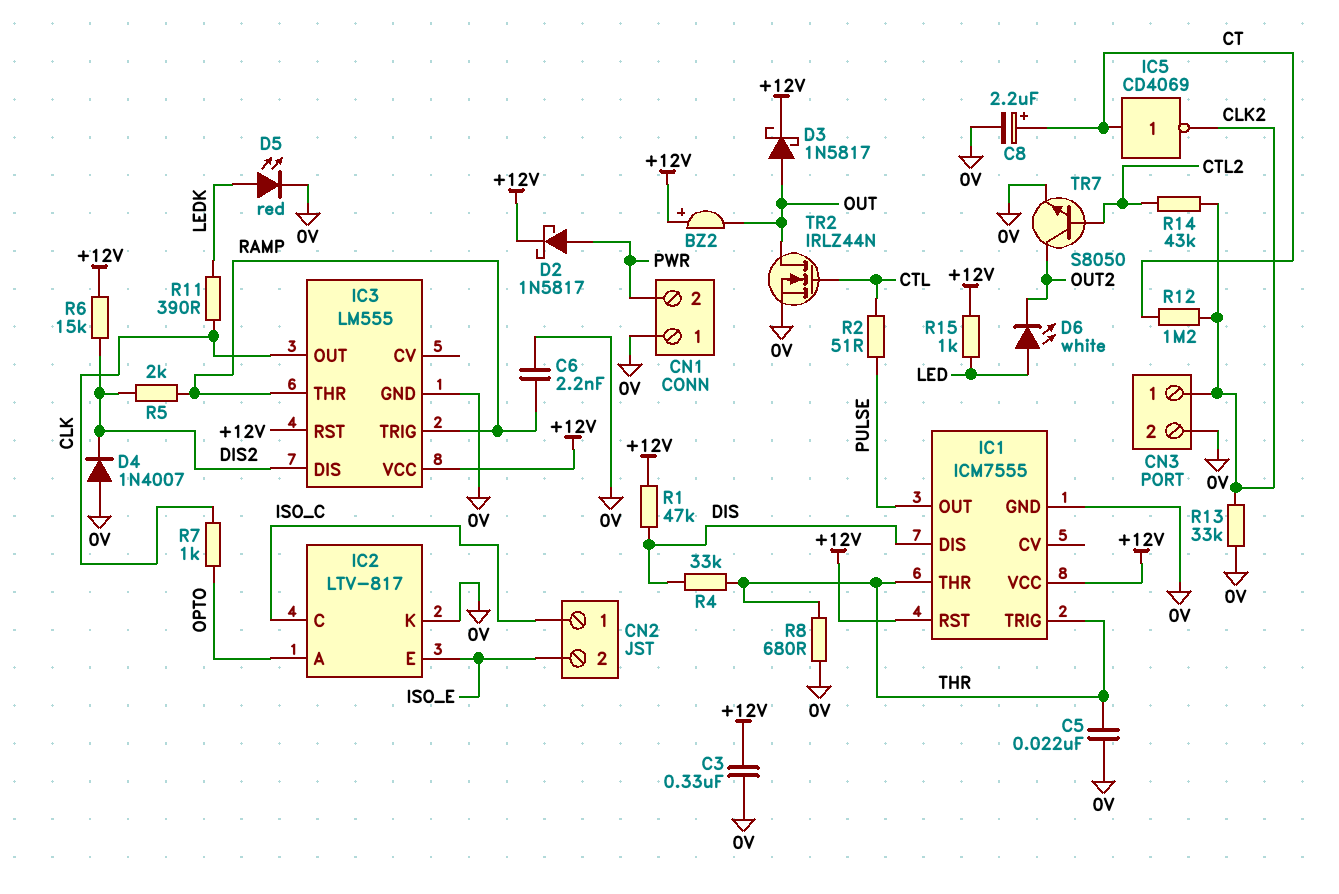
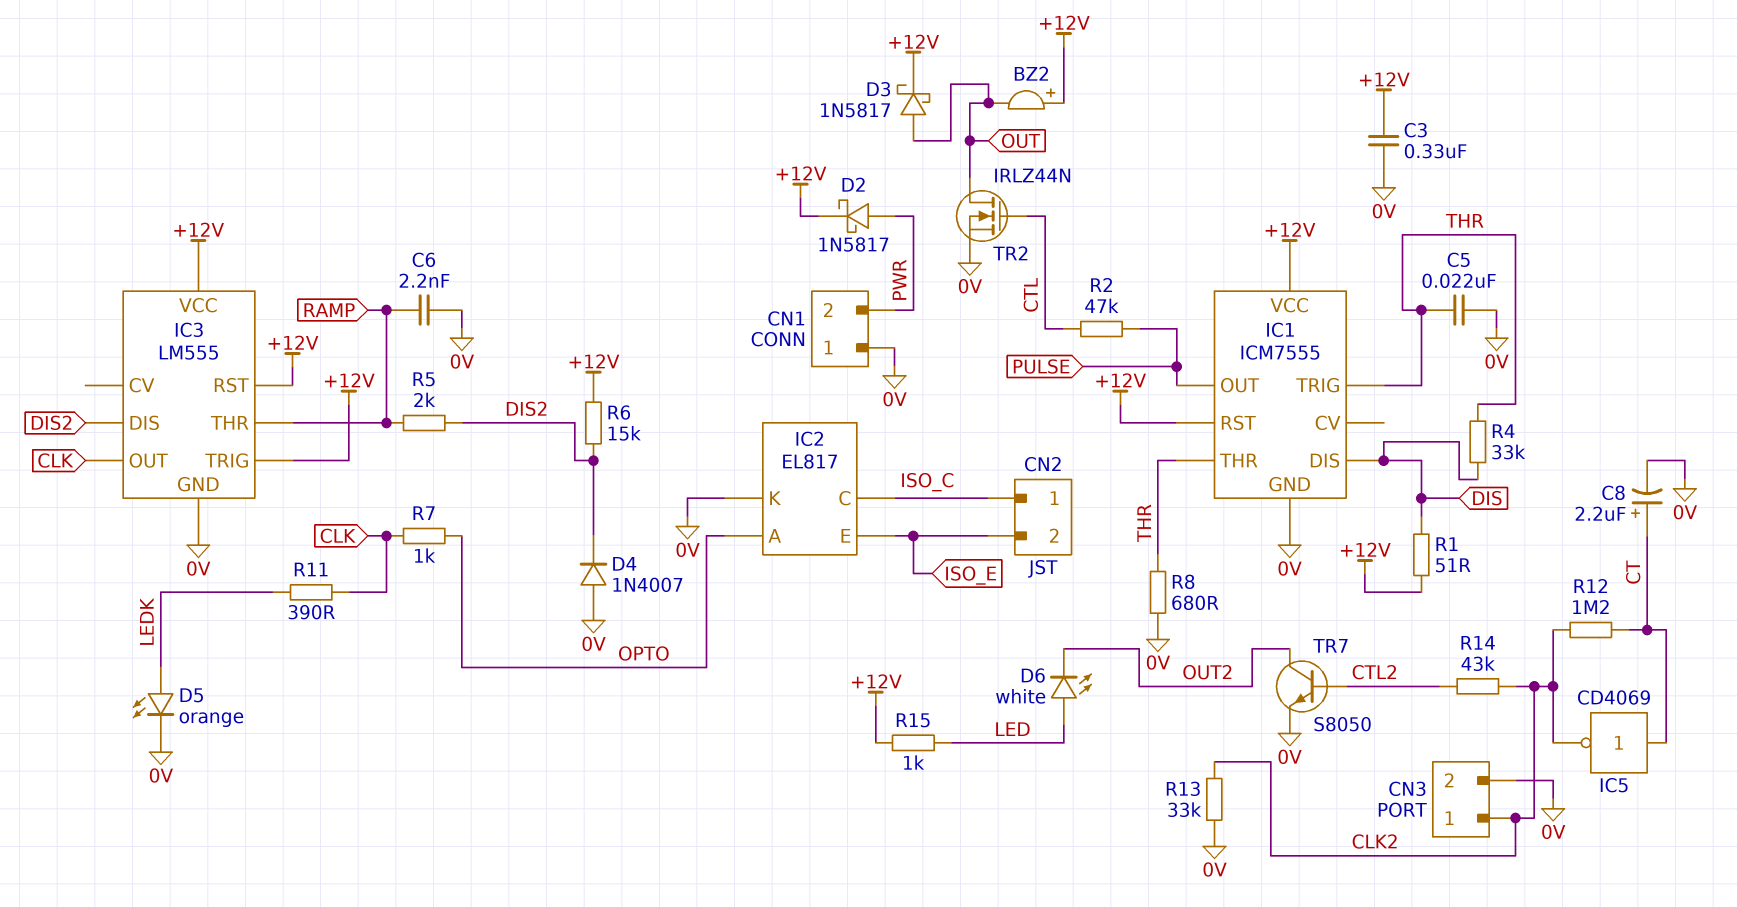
D5: LED red (A LEDK, K 0V) -> LED orange (A LEDK, K 0V)
IC2: LTV-817 -> EL817
IC3 pin TRIG: RAMP -> +12V
R1: 47k (+12V, DIS) -> 51 (+12V, DIS)
R2: 51 (CTL, PULSE) -> 47k (CTL, PULSE)

